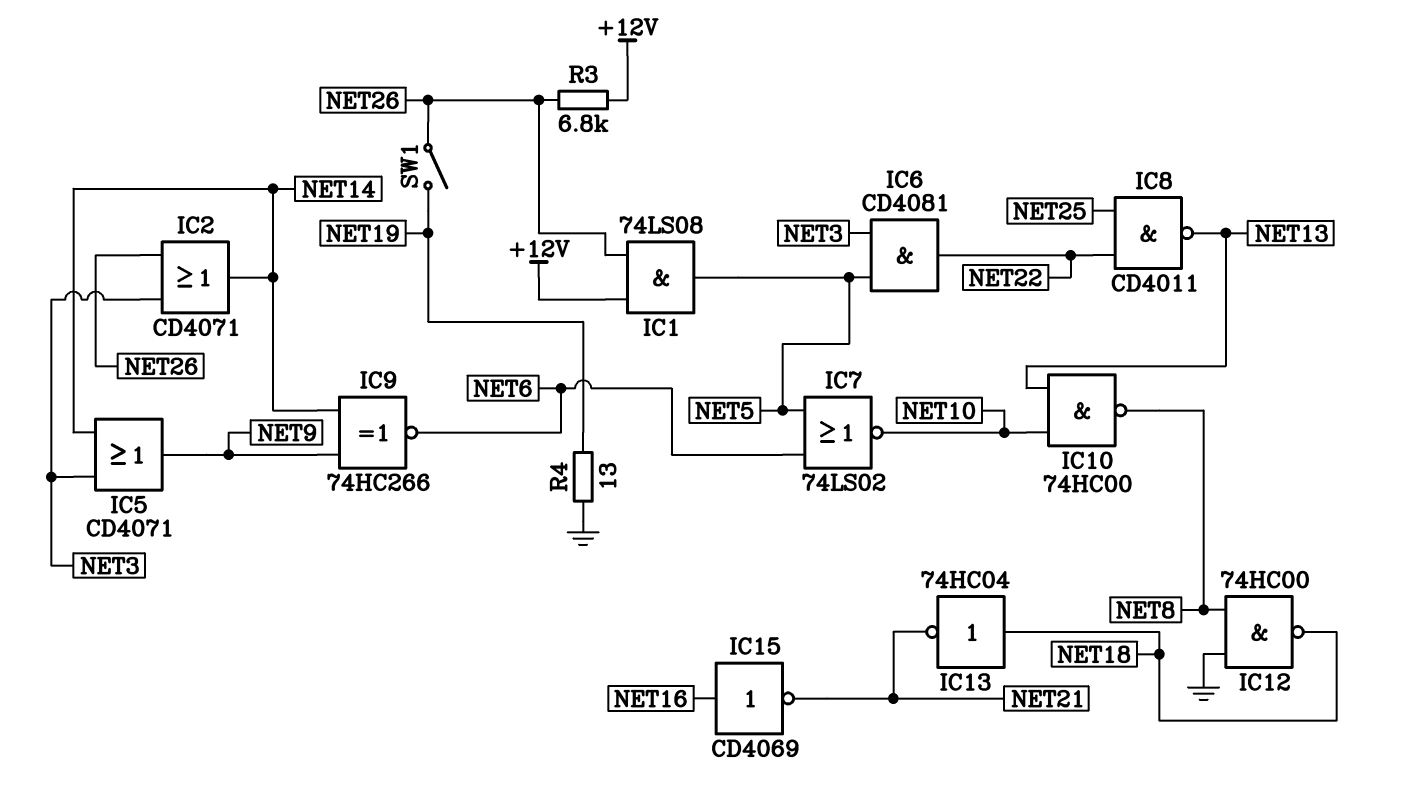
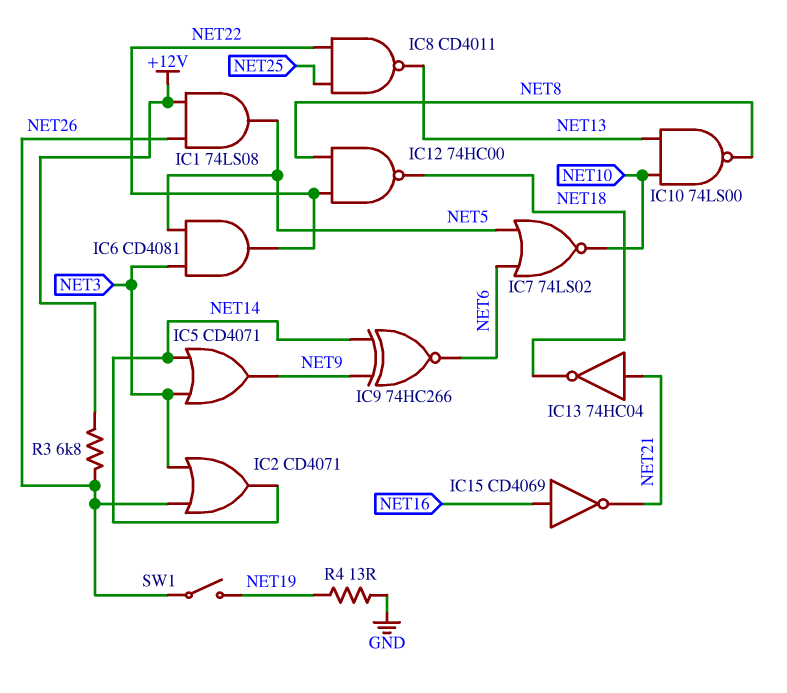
IC10: NAND 74HC00 (in NET10, in NET13, out NET8) -> NAND 74LS00 (in NET10, in NET13, out NET8)
IC12: NAND 74HC00 (in GND, in NET8, out NET18) -> NAND 74HC00 (in NET8, in NET22, out NET18)
IC13: NOT 74HC04 (in NET18, out NET21) -> NOT 74HC04 (in NET21, out NET18)

